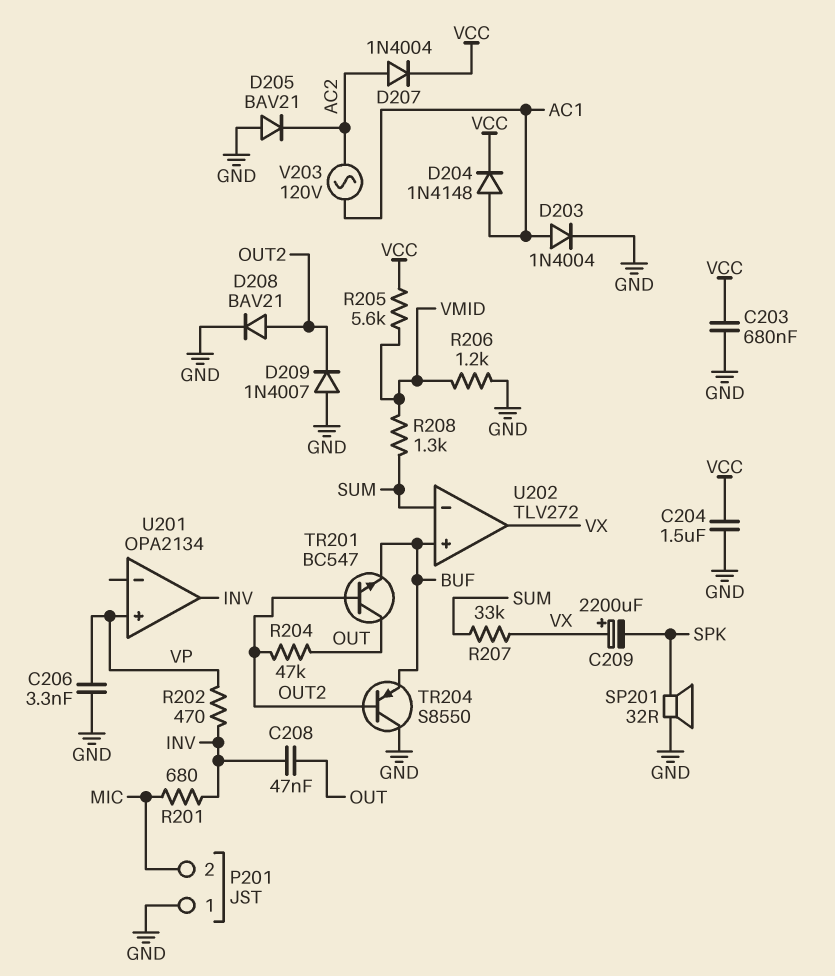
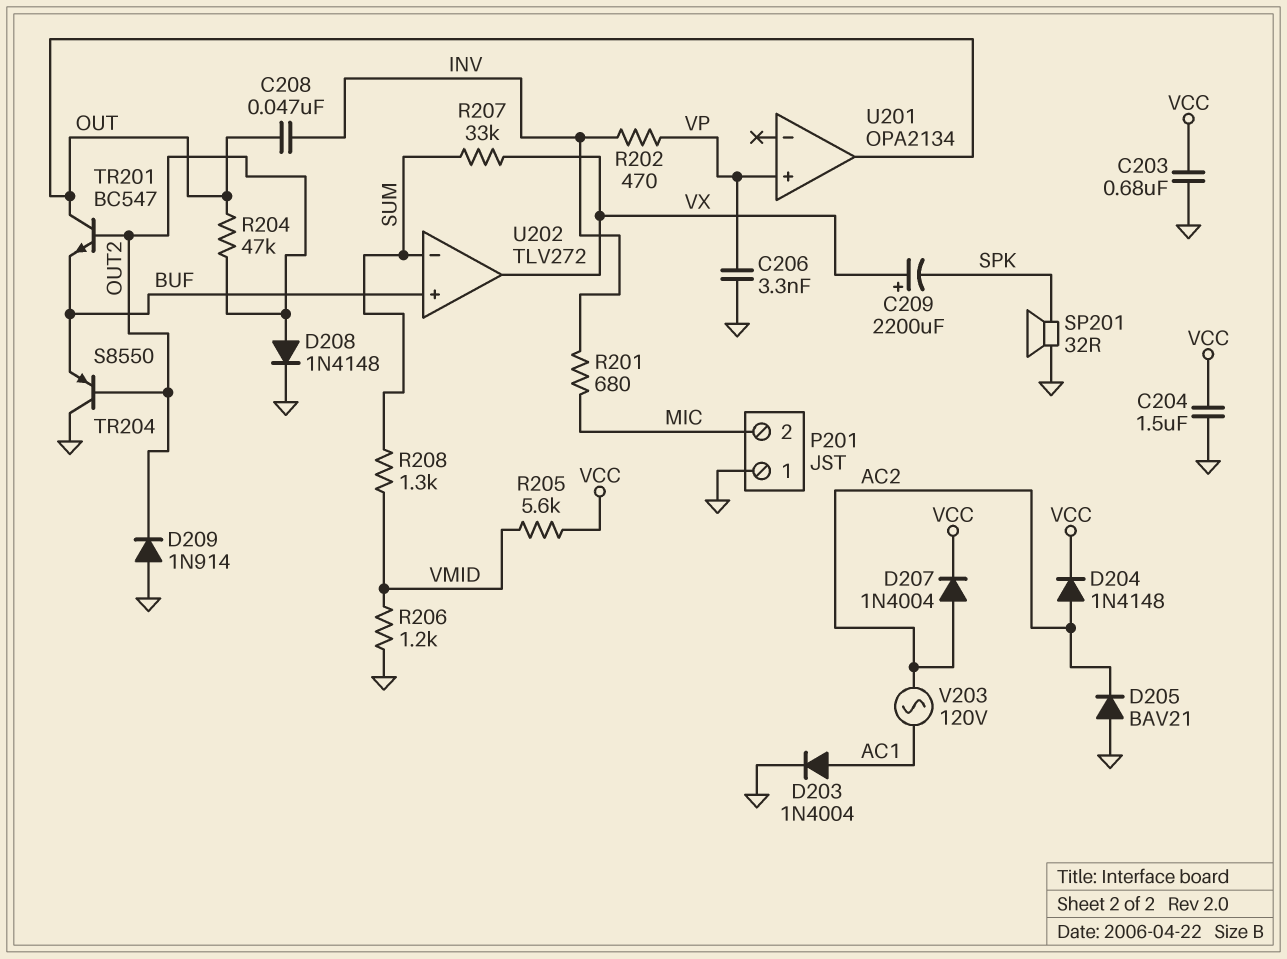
D204: diode 1N4148 (A AC1, K VCC) -> diode 1N4148 (A AC2, K VCC)
D208: diode BAV21 (A OUT2, K GND) -> diode 1N4148 (A OUT2, K GND)
D209: diode 1N4007 (A GND, K OUT2) -> diode 1N914 (A GND, K OUT2)
U201 pin out: INV -> OUT

